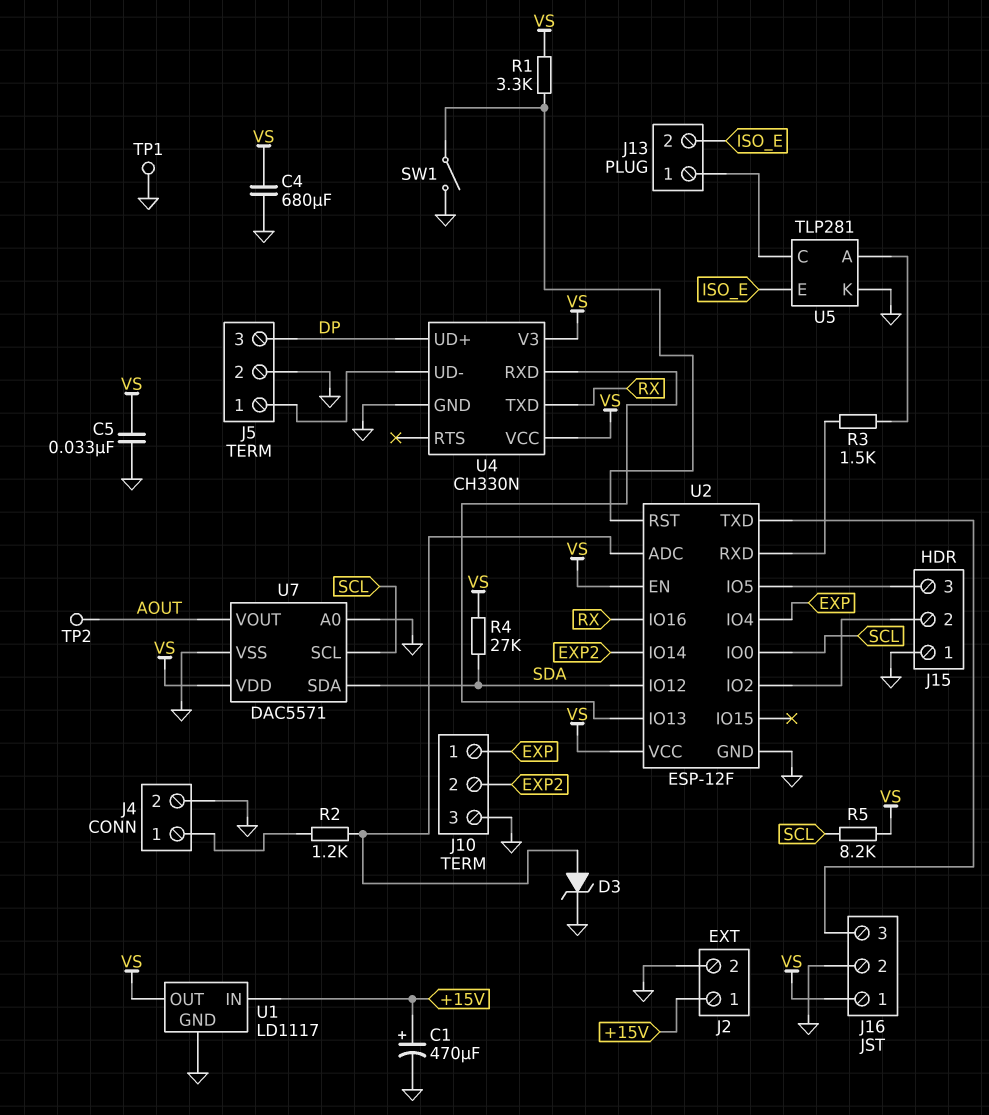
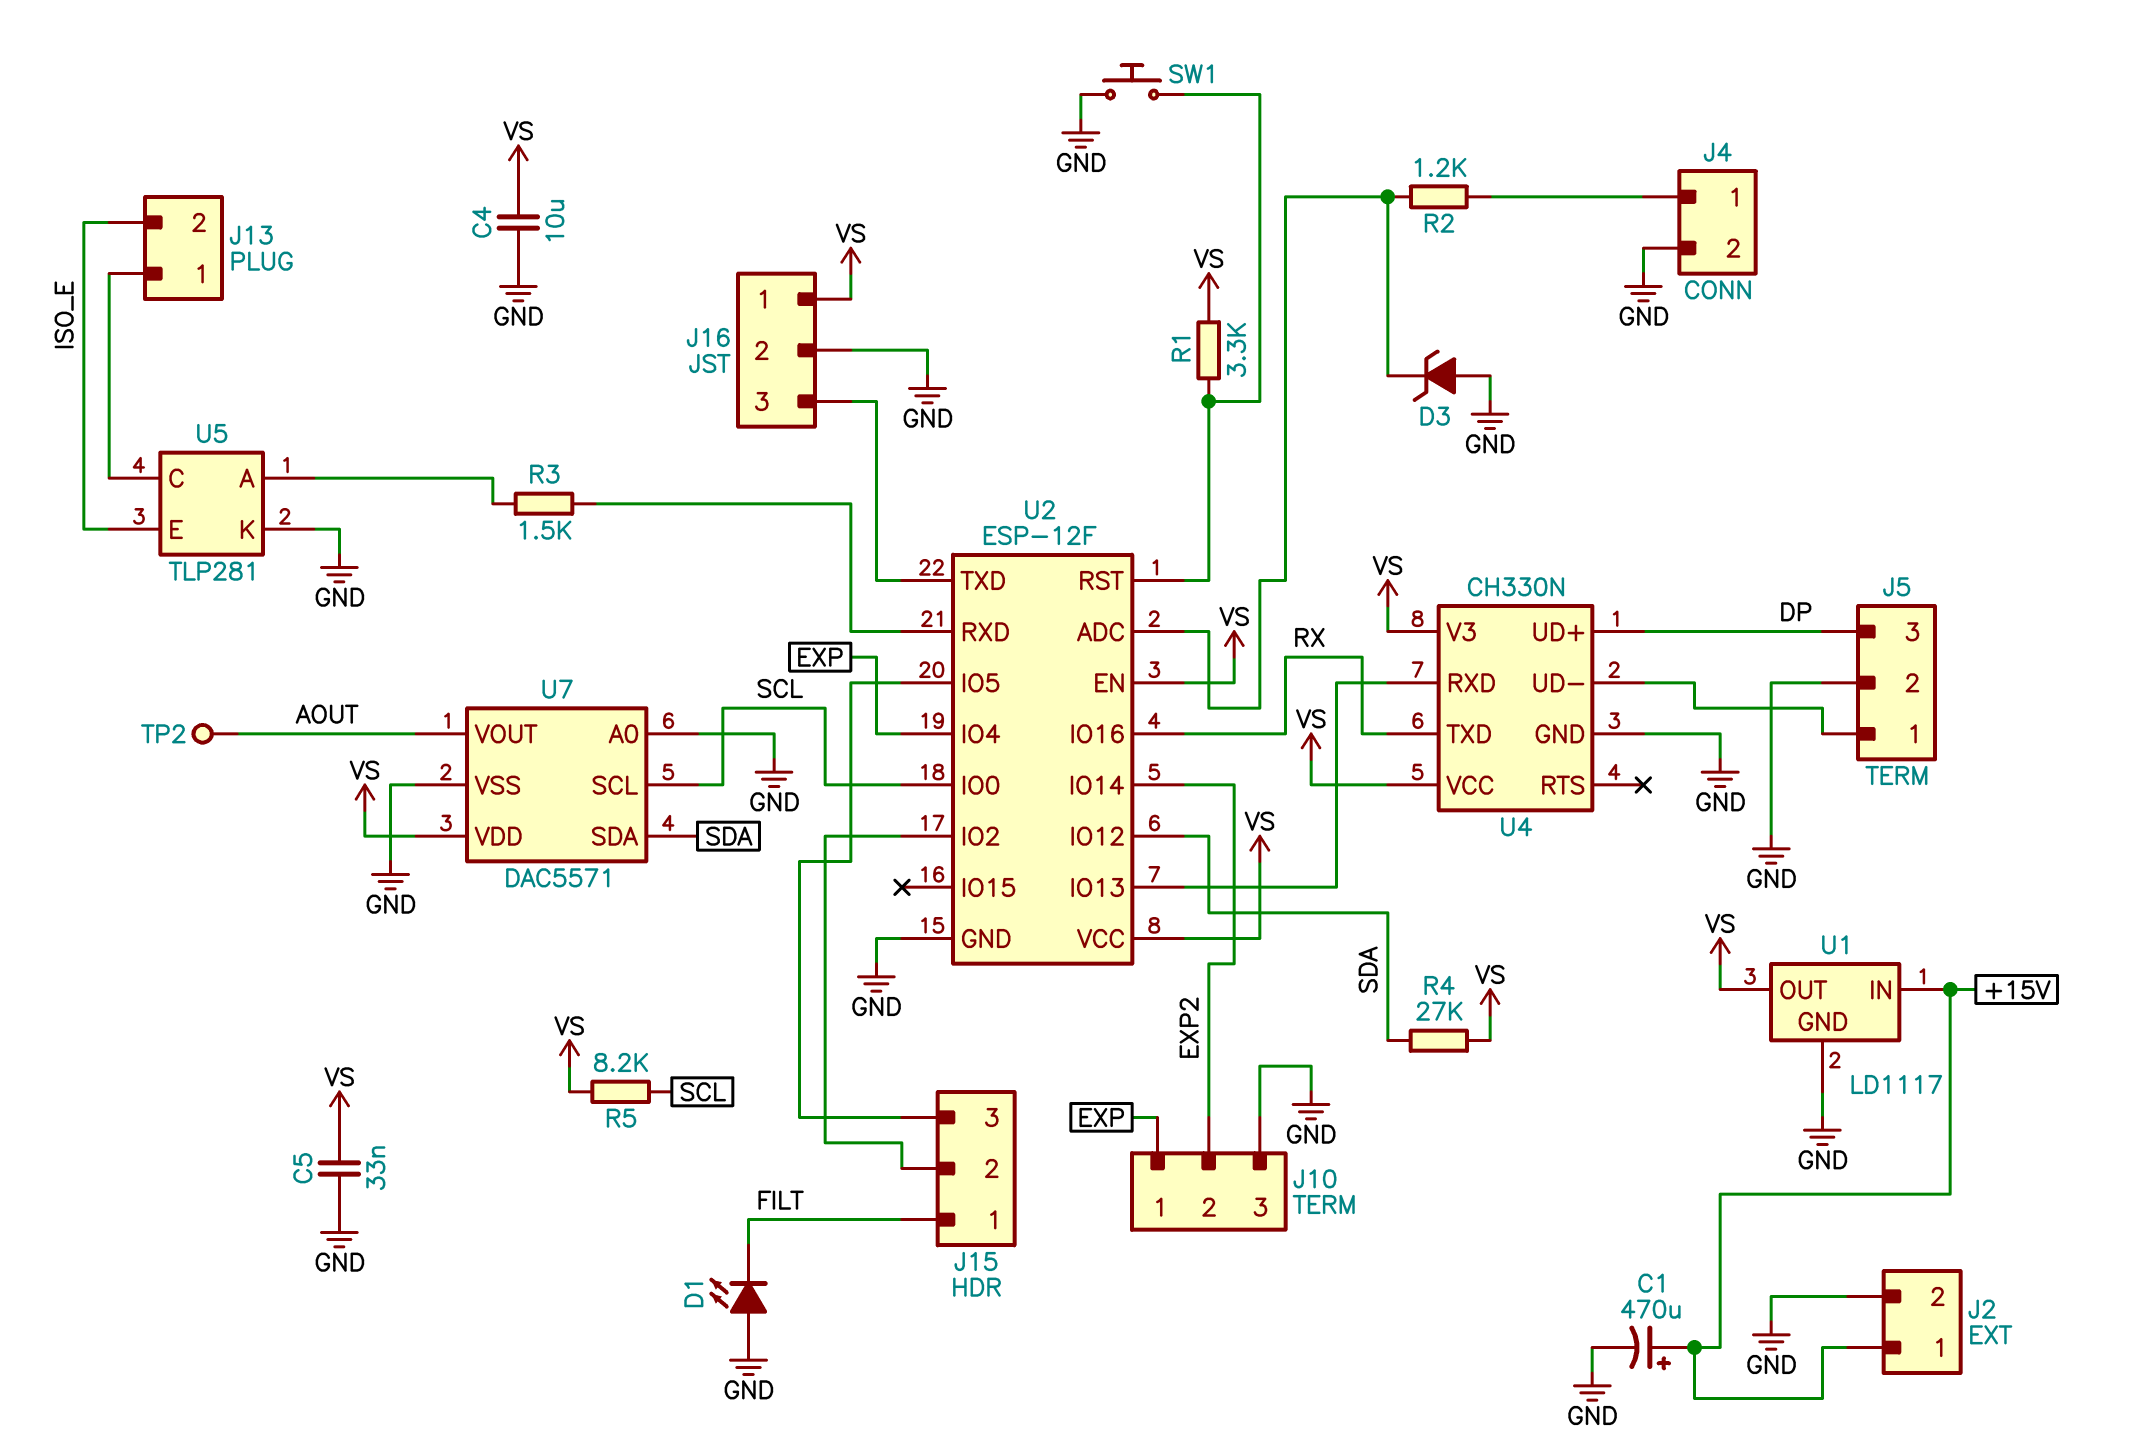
C4: 680uF (GND, VS) -> 10uF (GND, VS)
D1: none -> LED (A GND, K FILT)
D3: zener (A U2/ADC, K GND) -> zener (A GND, K U2/ADC)
J15 pin 1: GND -> FILT
SW1: switch (GND, U2/RST) -> button (GND, U2/RST)
TP1: test point (GND) -> none

